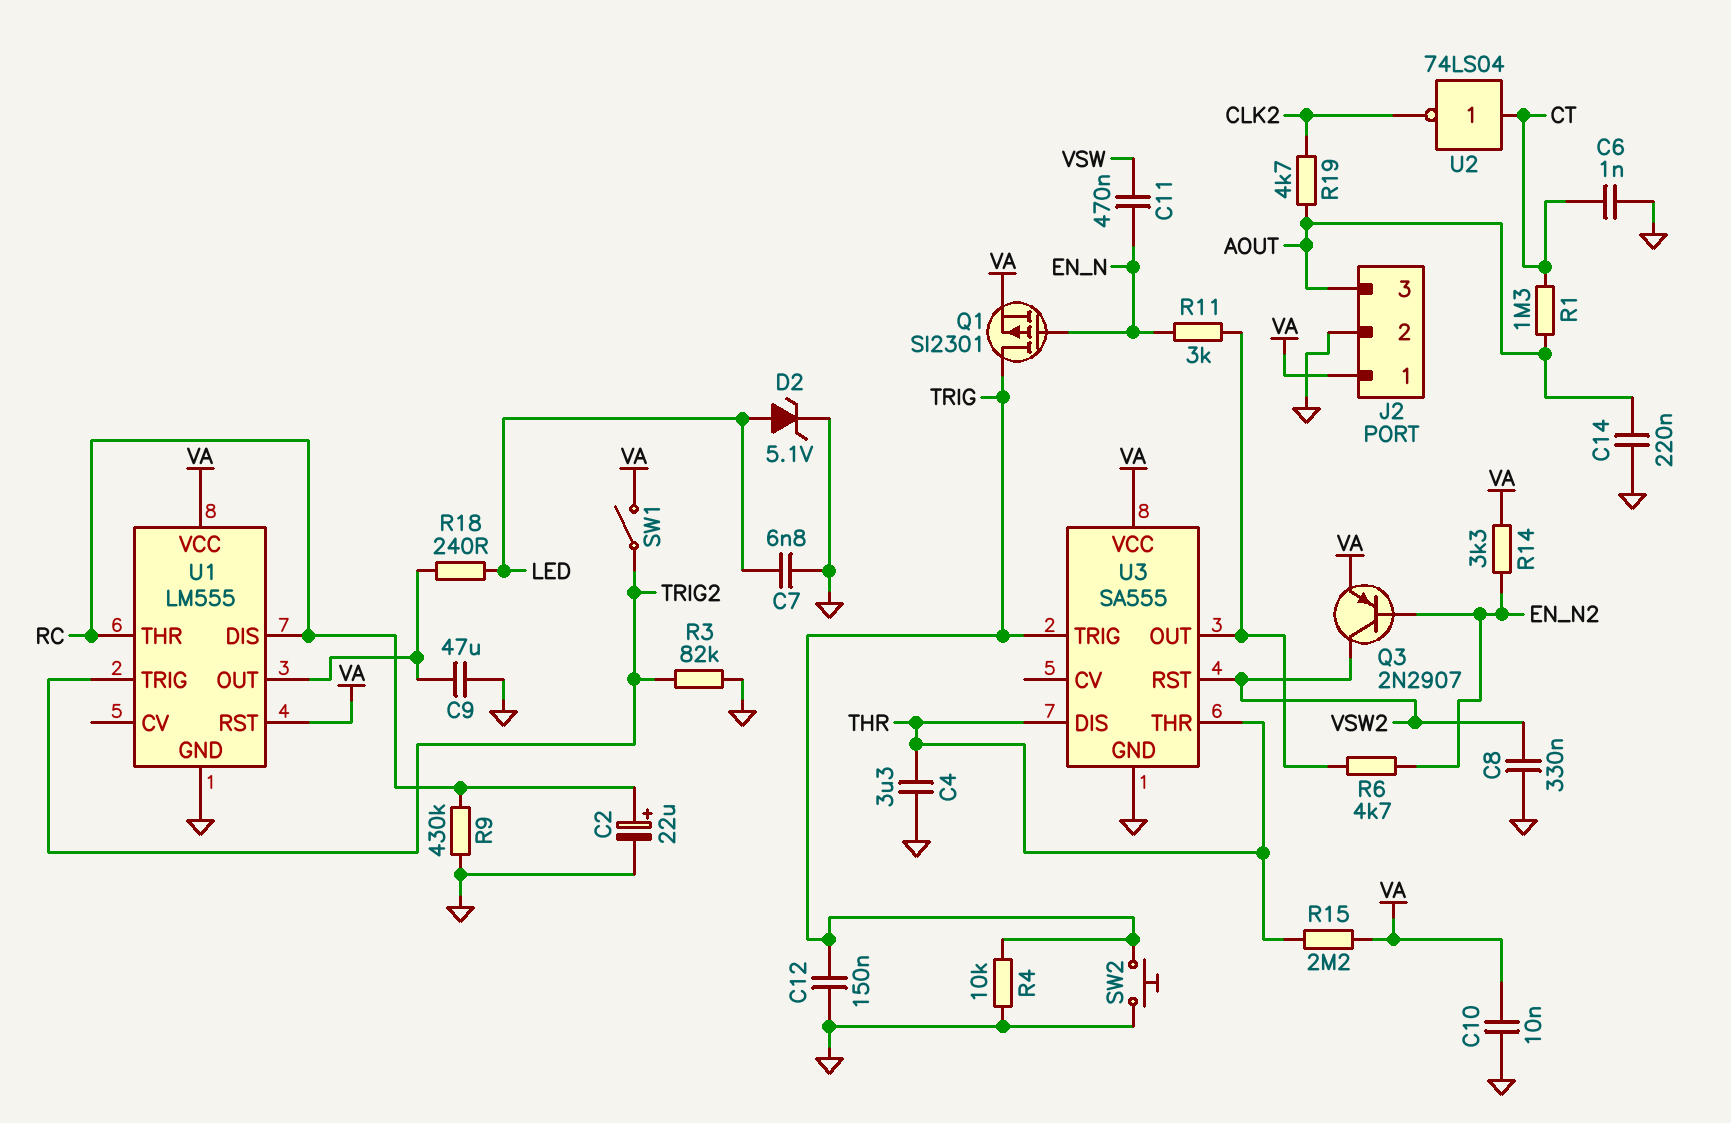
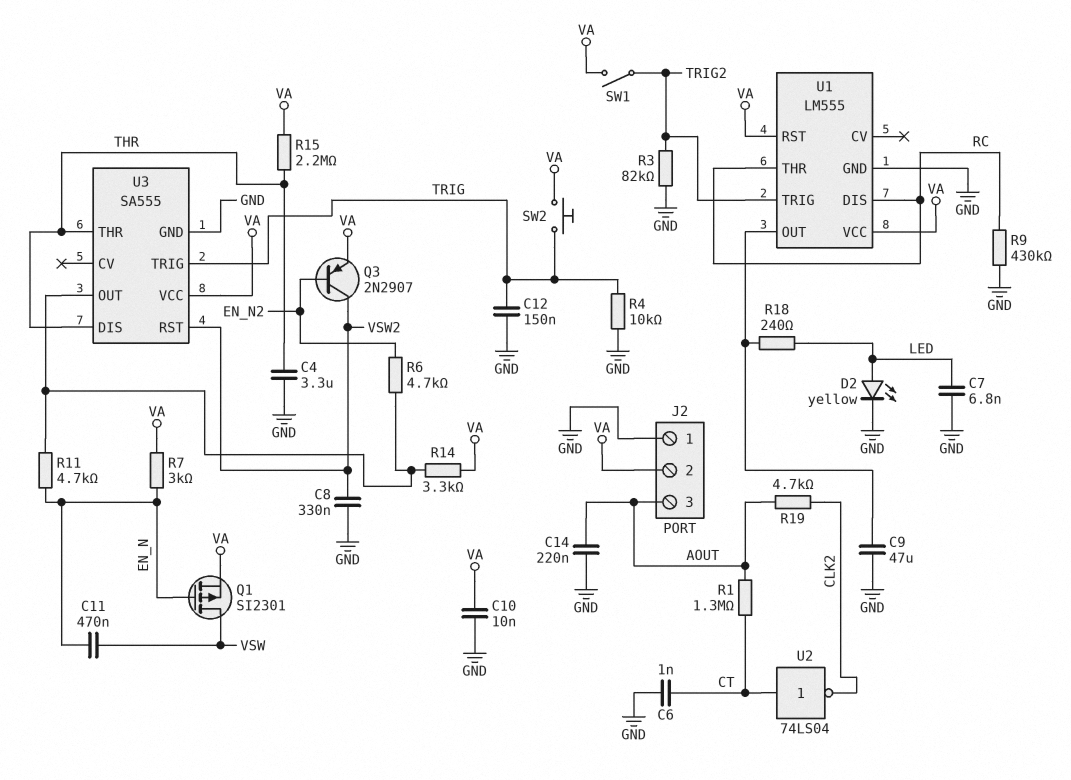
C2: 22uF (plus RC, minus GND) -> none
D2: zener 5.1V (A LED, K GND) -> LED yellow (A LED, K GND)
J2 pin 1: VA -> GND
J2 pin 2: GND -> VA
Q1: PMOS SI2301 (G EN_N, D TRIG, S VA) -> PMOS SI2301 (G EN_N, D VSW, S VA)
R7: none -> 3k (EN_N, VA)
R11: 3k (EN_N, U3/OUT) -> 4.7k (EN_N, U3/OUT)
R14: 3.3k (EN_N2, VA) -> 3.3k (U3/OUT, VA)
SW2: button (GND, TRIG) -> button (TRIG, VA)

